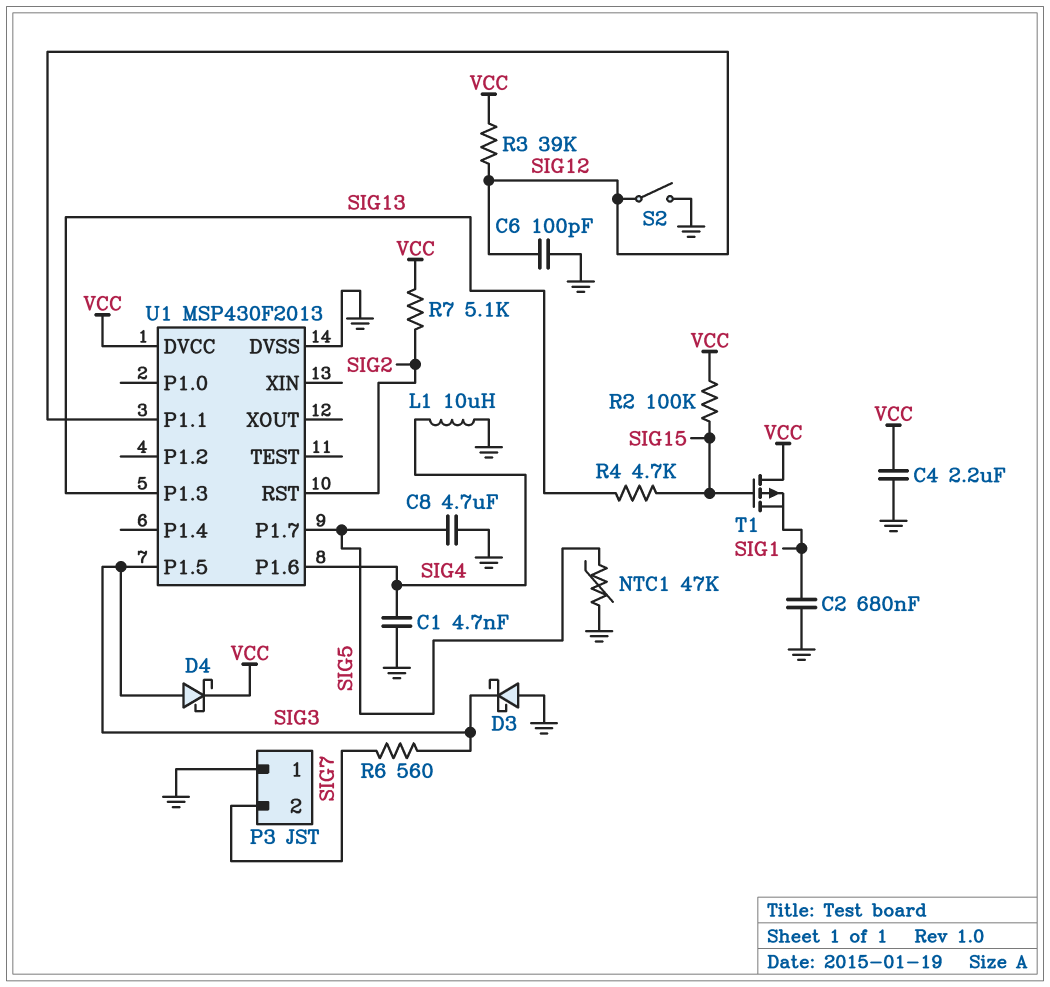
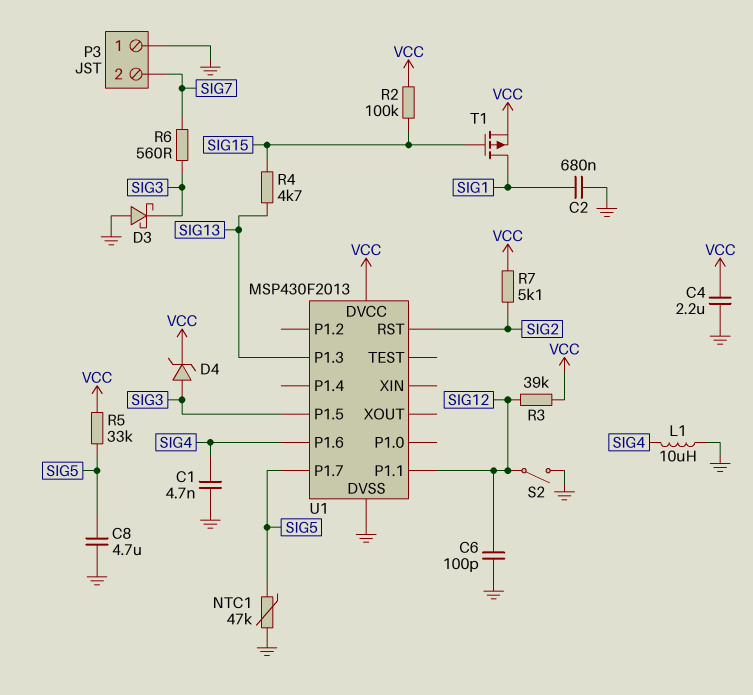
D4: schottky (A SIG3, K VCC) -> zener (A SIG3, K VCC)
R5: none -> 33k (SIG5, VCC)
T1: PMOS (G SIG15, D VCC, S SIG1) -> PMOS (G SIG15, D SIG1, S VCC)

